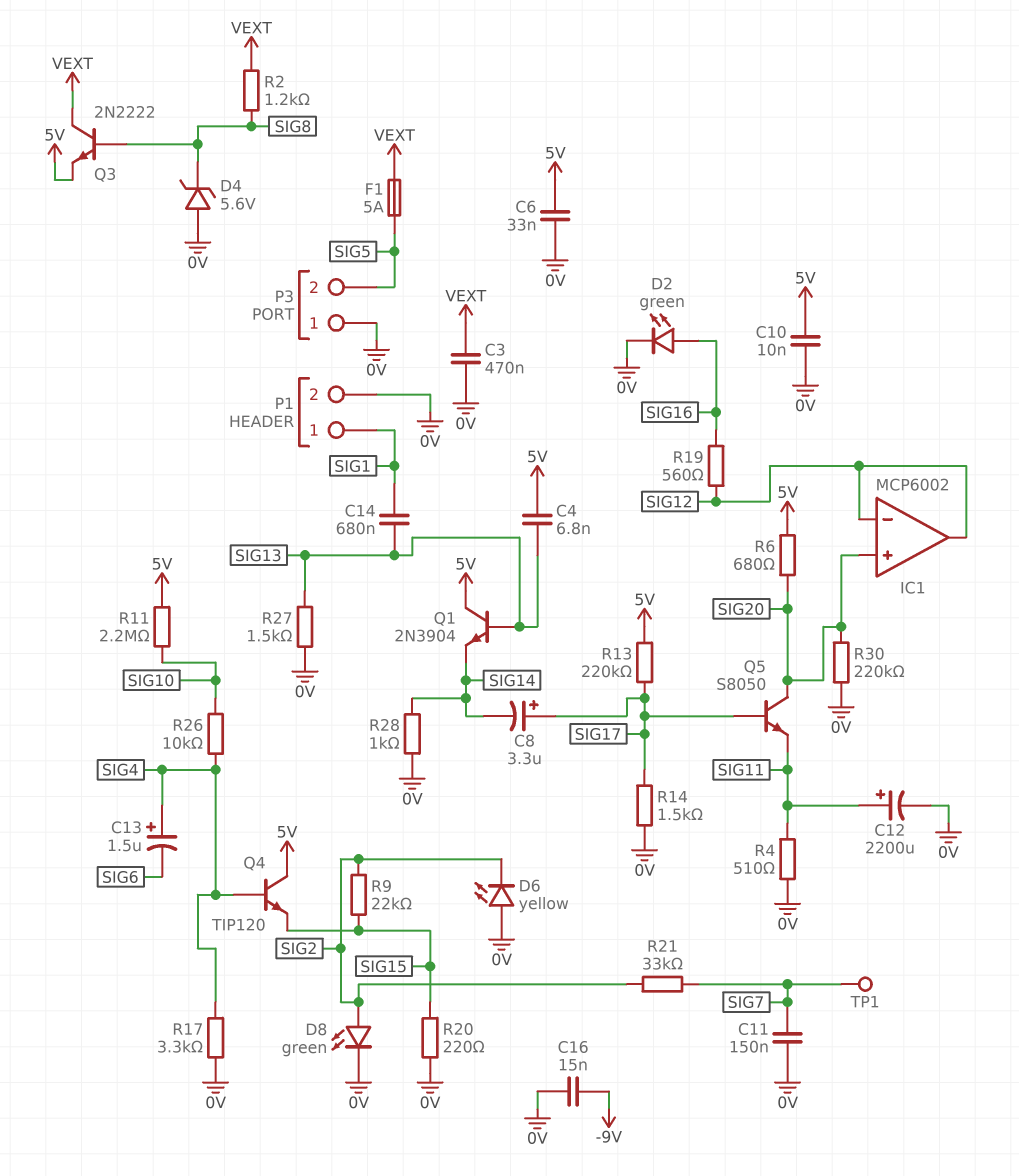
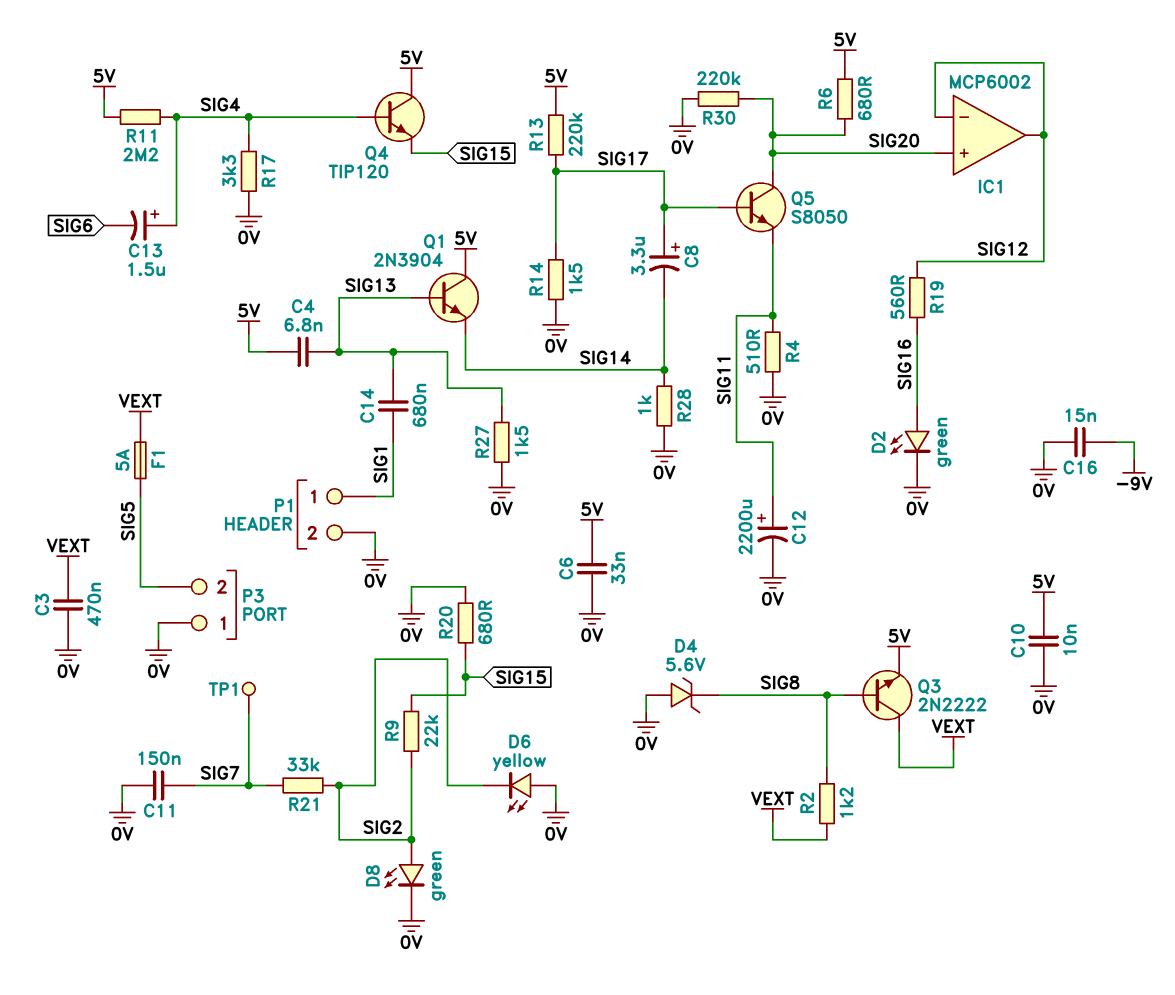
R11: 2.2M (5V, SIG10) -> 2.2M (5V, SIG4)
R20: 220 (0V, SIG15) -> 680 (0V, SIG15)
R26: 10k (SIG4, SIG10) -> none

